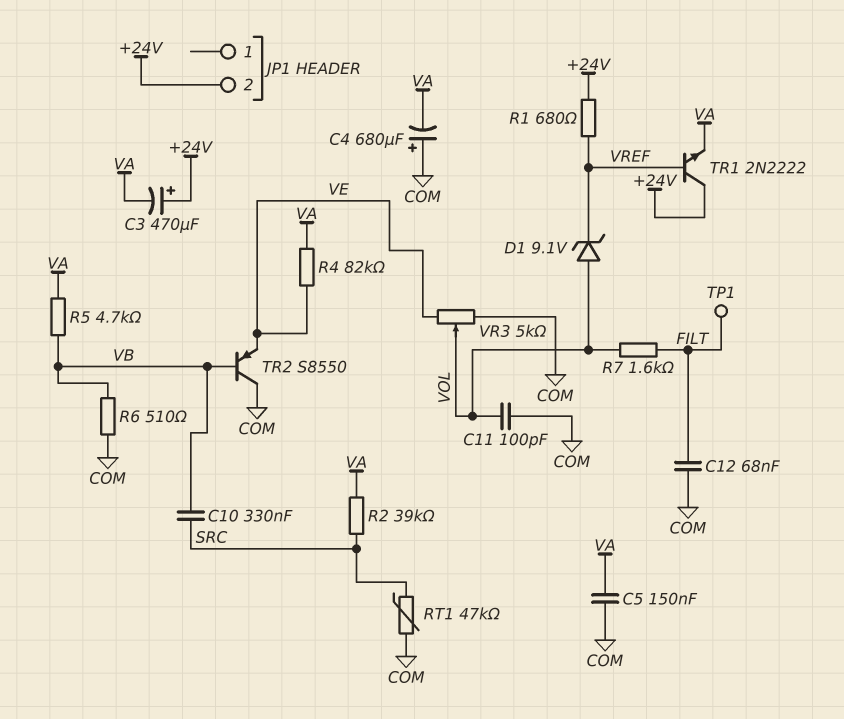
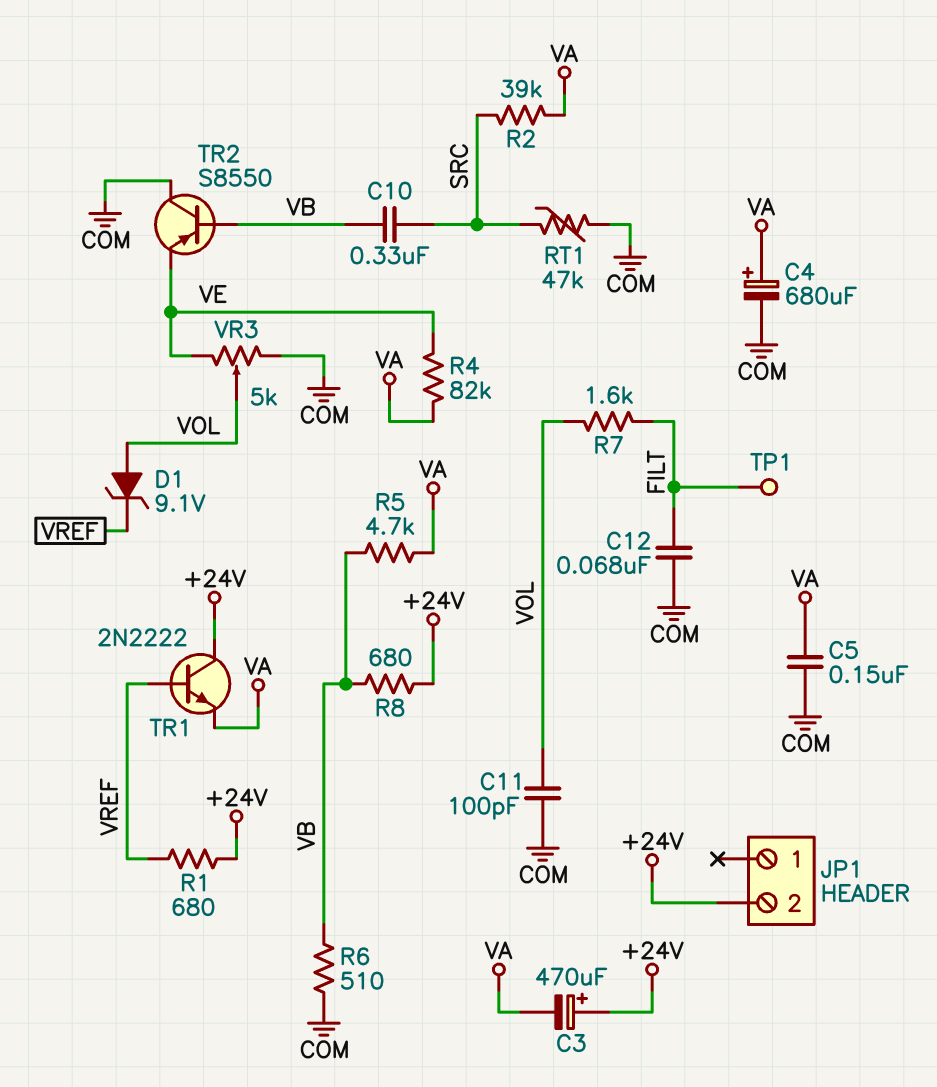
C4: 680uF (plus COM, minus VA) -> 680uF (plus VA, minus COM)
R8: none -> 680 (+24V, VB)

